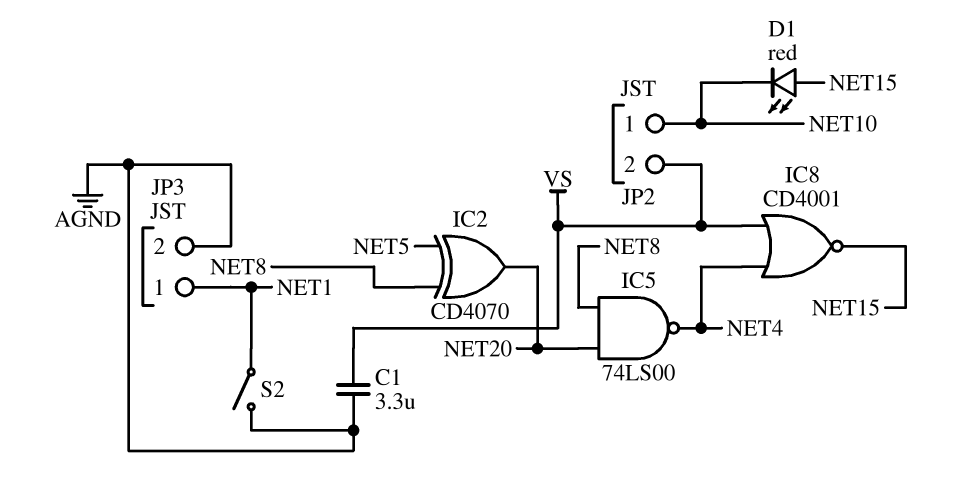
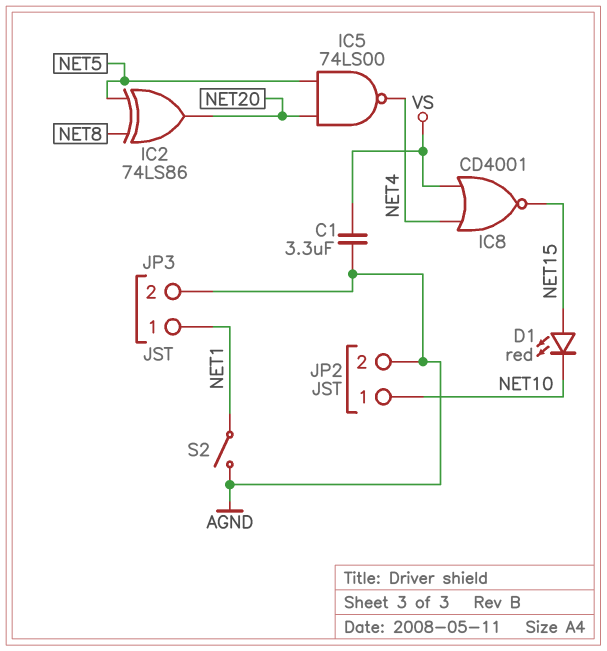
IC2: XOR CD4070 (in NET5, in NET8, out NET20) -> XOR 74LS86 (in NET5, in NET8, out NET20)
IC5: NAND 74LS00 (in NET8, in NET20, out NET4) -> NAND 74LS00 (in NET5, in NET20, out NET4)
JP2 pin 2: VS -> AGND

